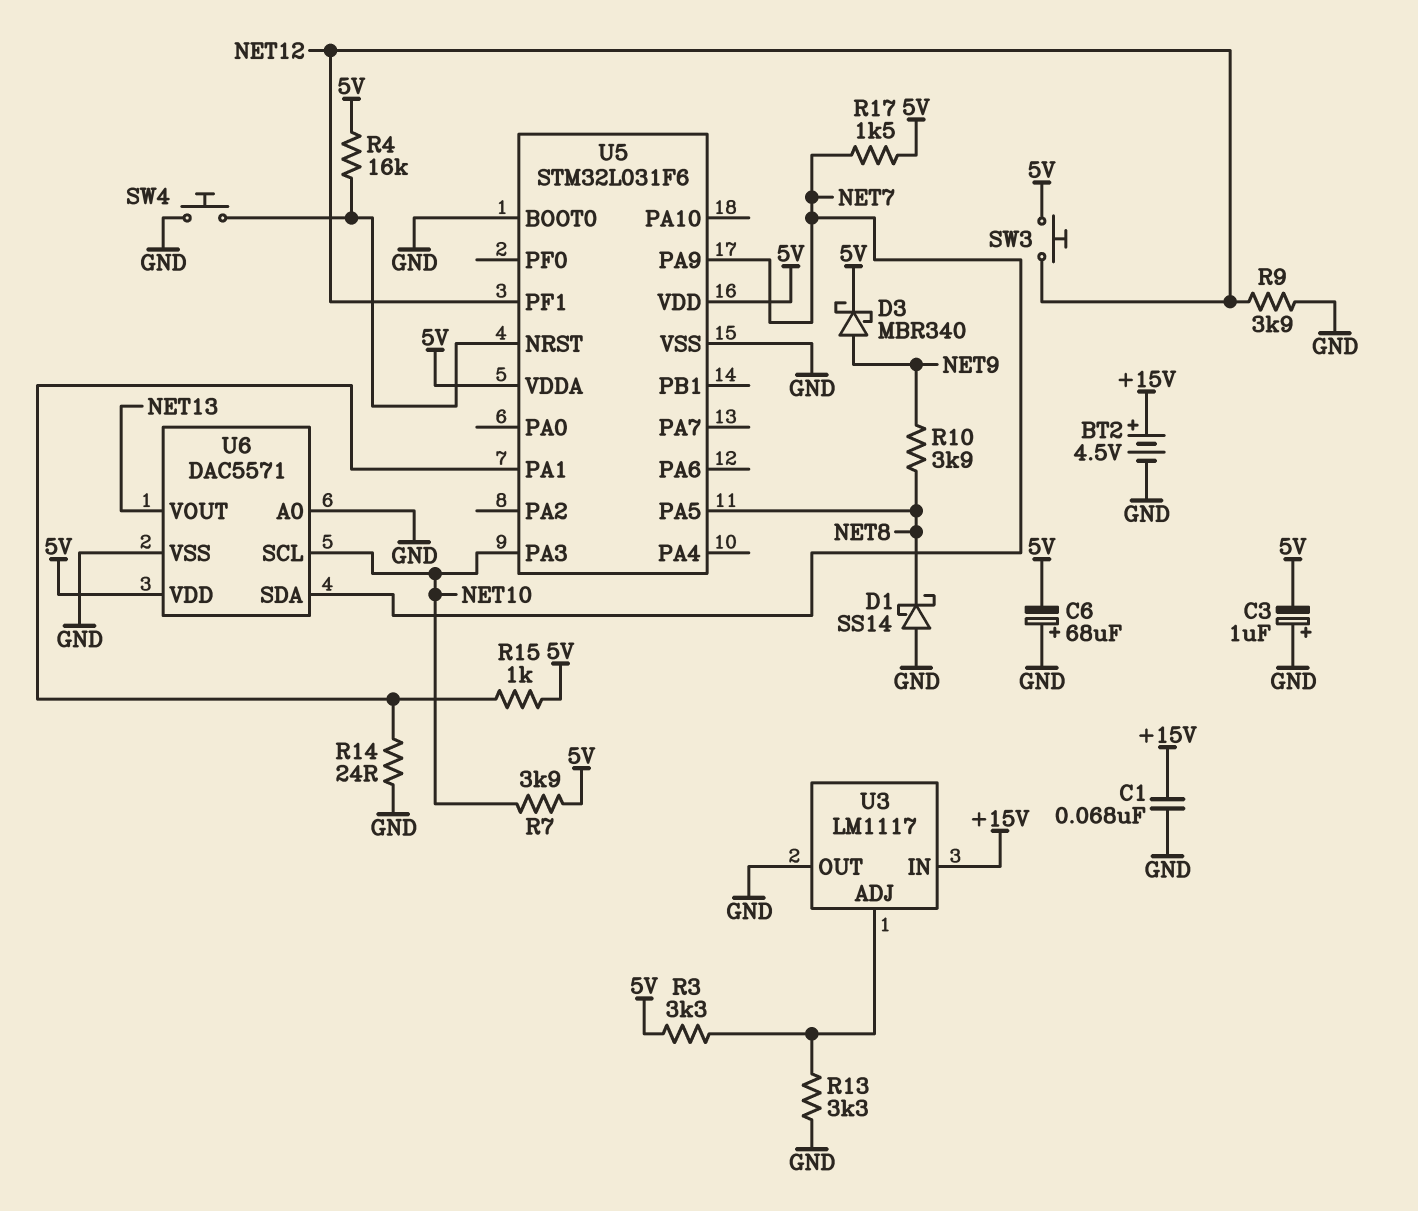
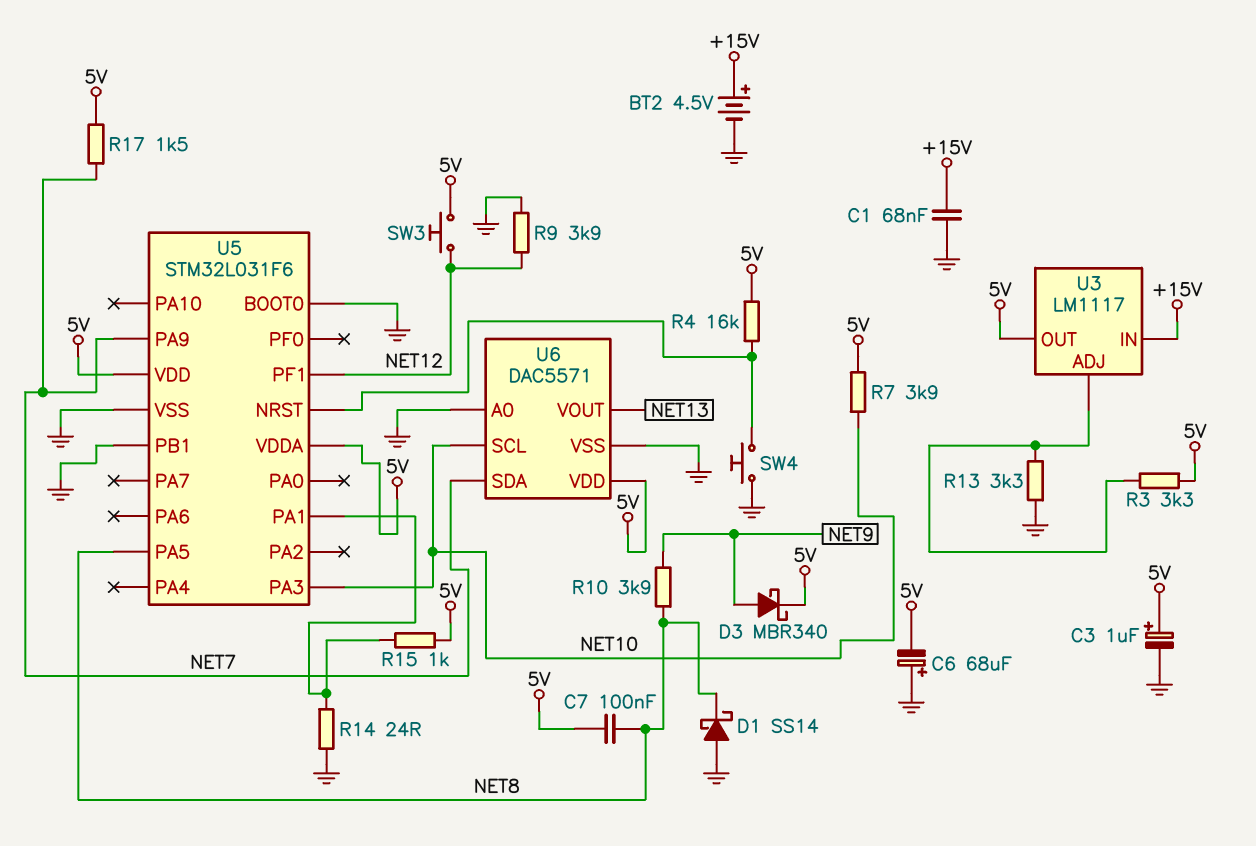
C3: 1uF (plus GND, minus 5V) -> 1uF (plus 5V, minus GND)
C7: none -> 100nF (5V, NET8)
U3 pin OUT: GND -> 5V
U5 pin PB1: none -> GND

